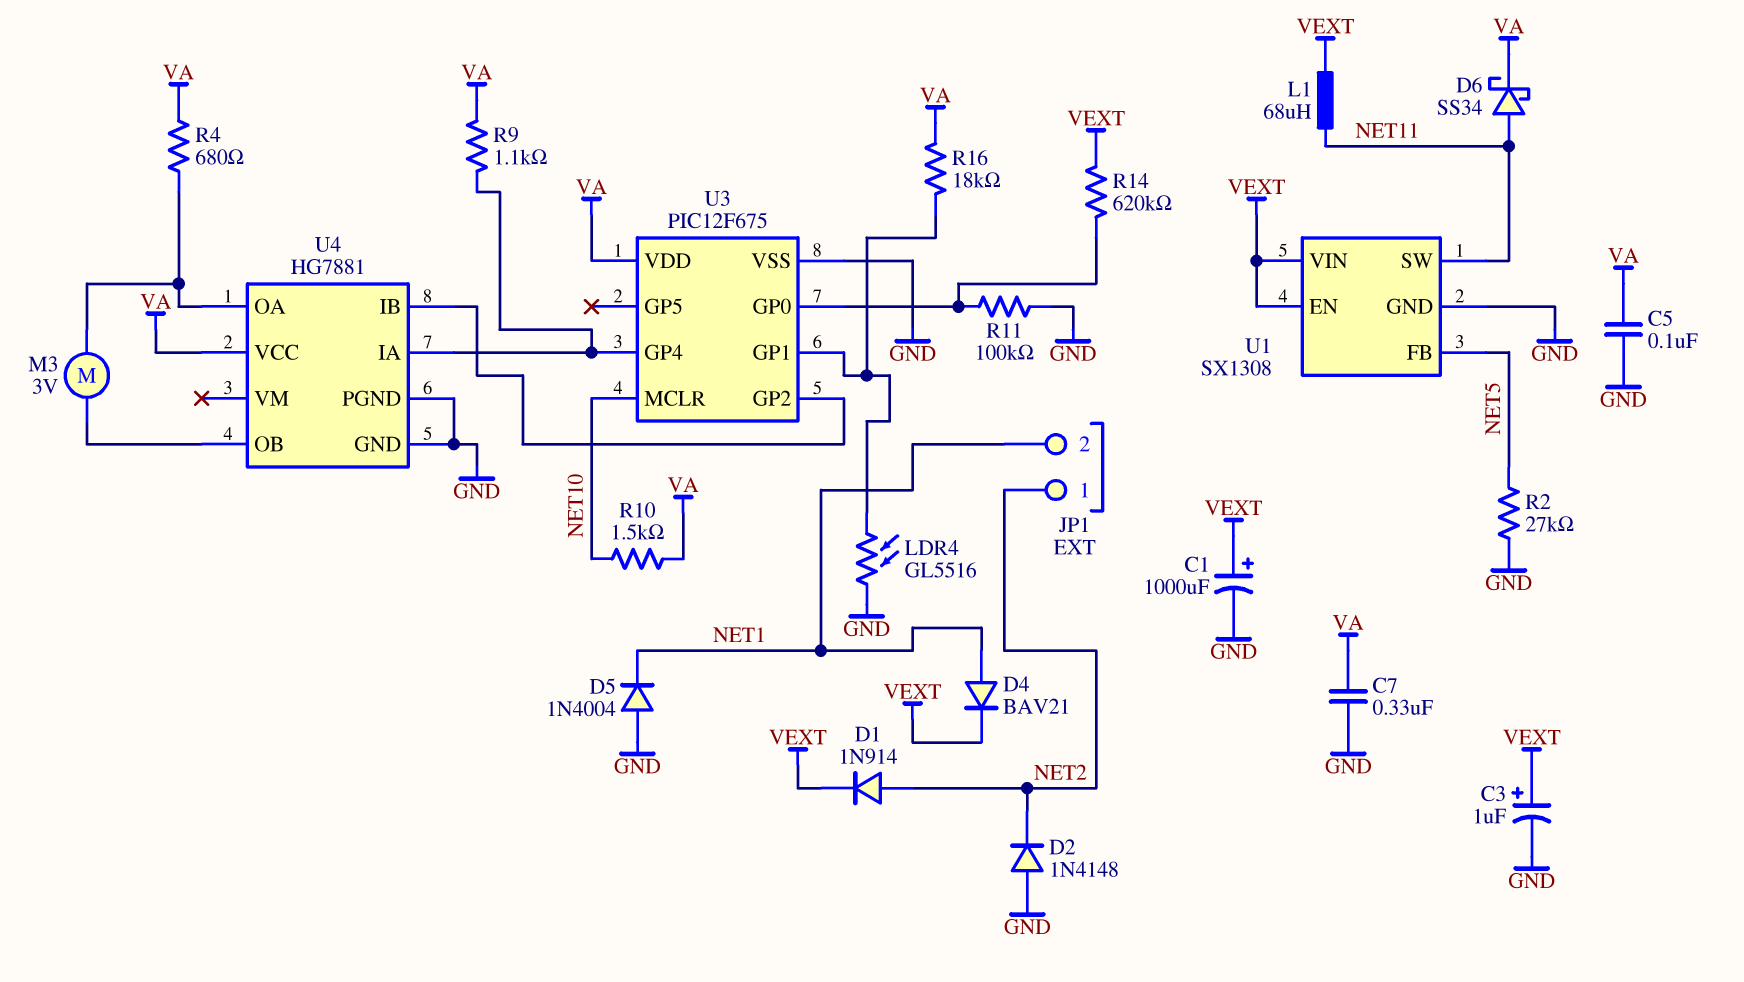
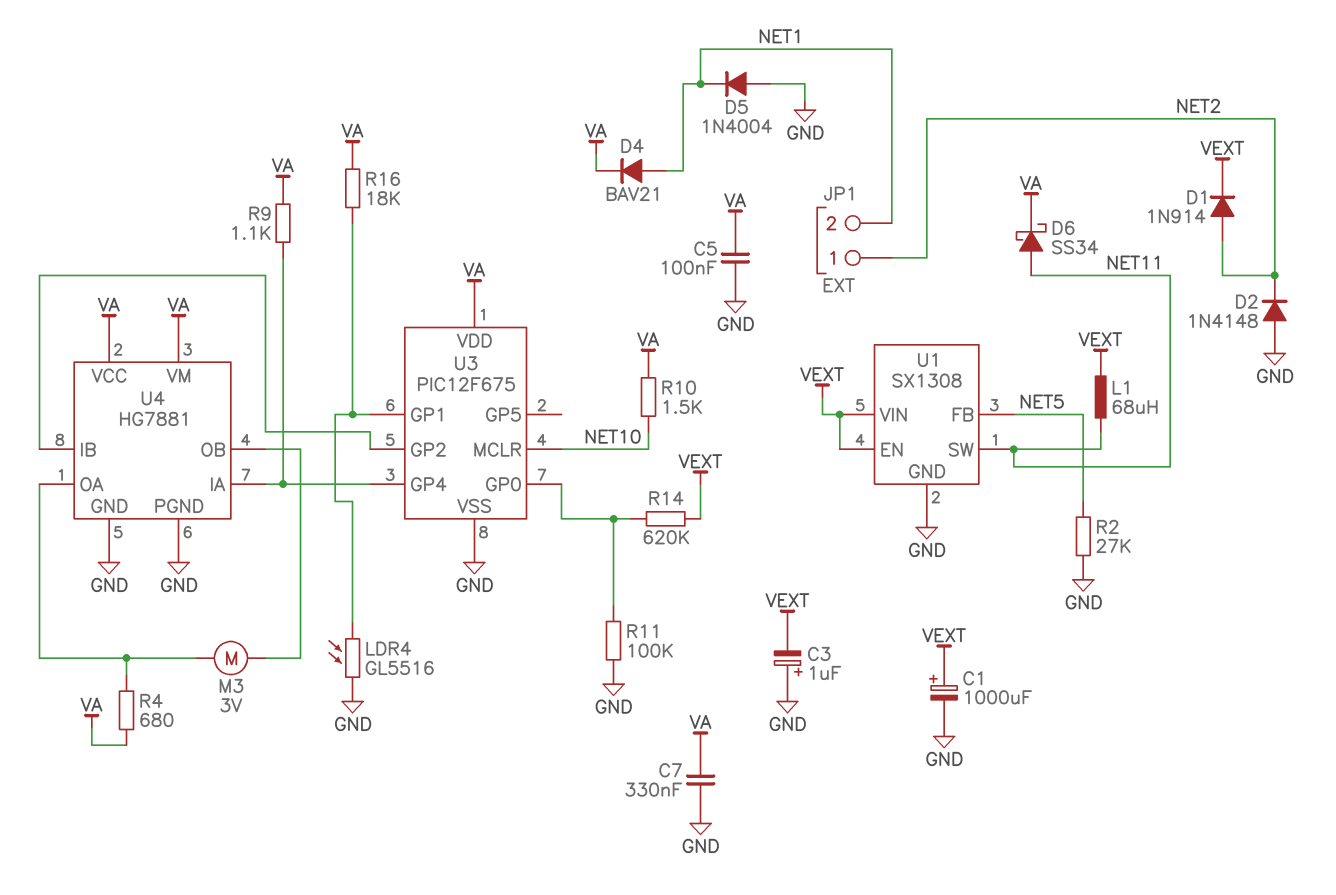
C3: 1uF (plus VEXT, minus GND) -> 1uF (plus GND, minus VEXT)
D4: diode BAV21 (A NET1, K VEXT) -> diode BAV21 (A NET1, K VA)
U4 pin VM: none -> VA

